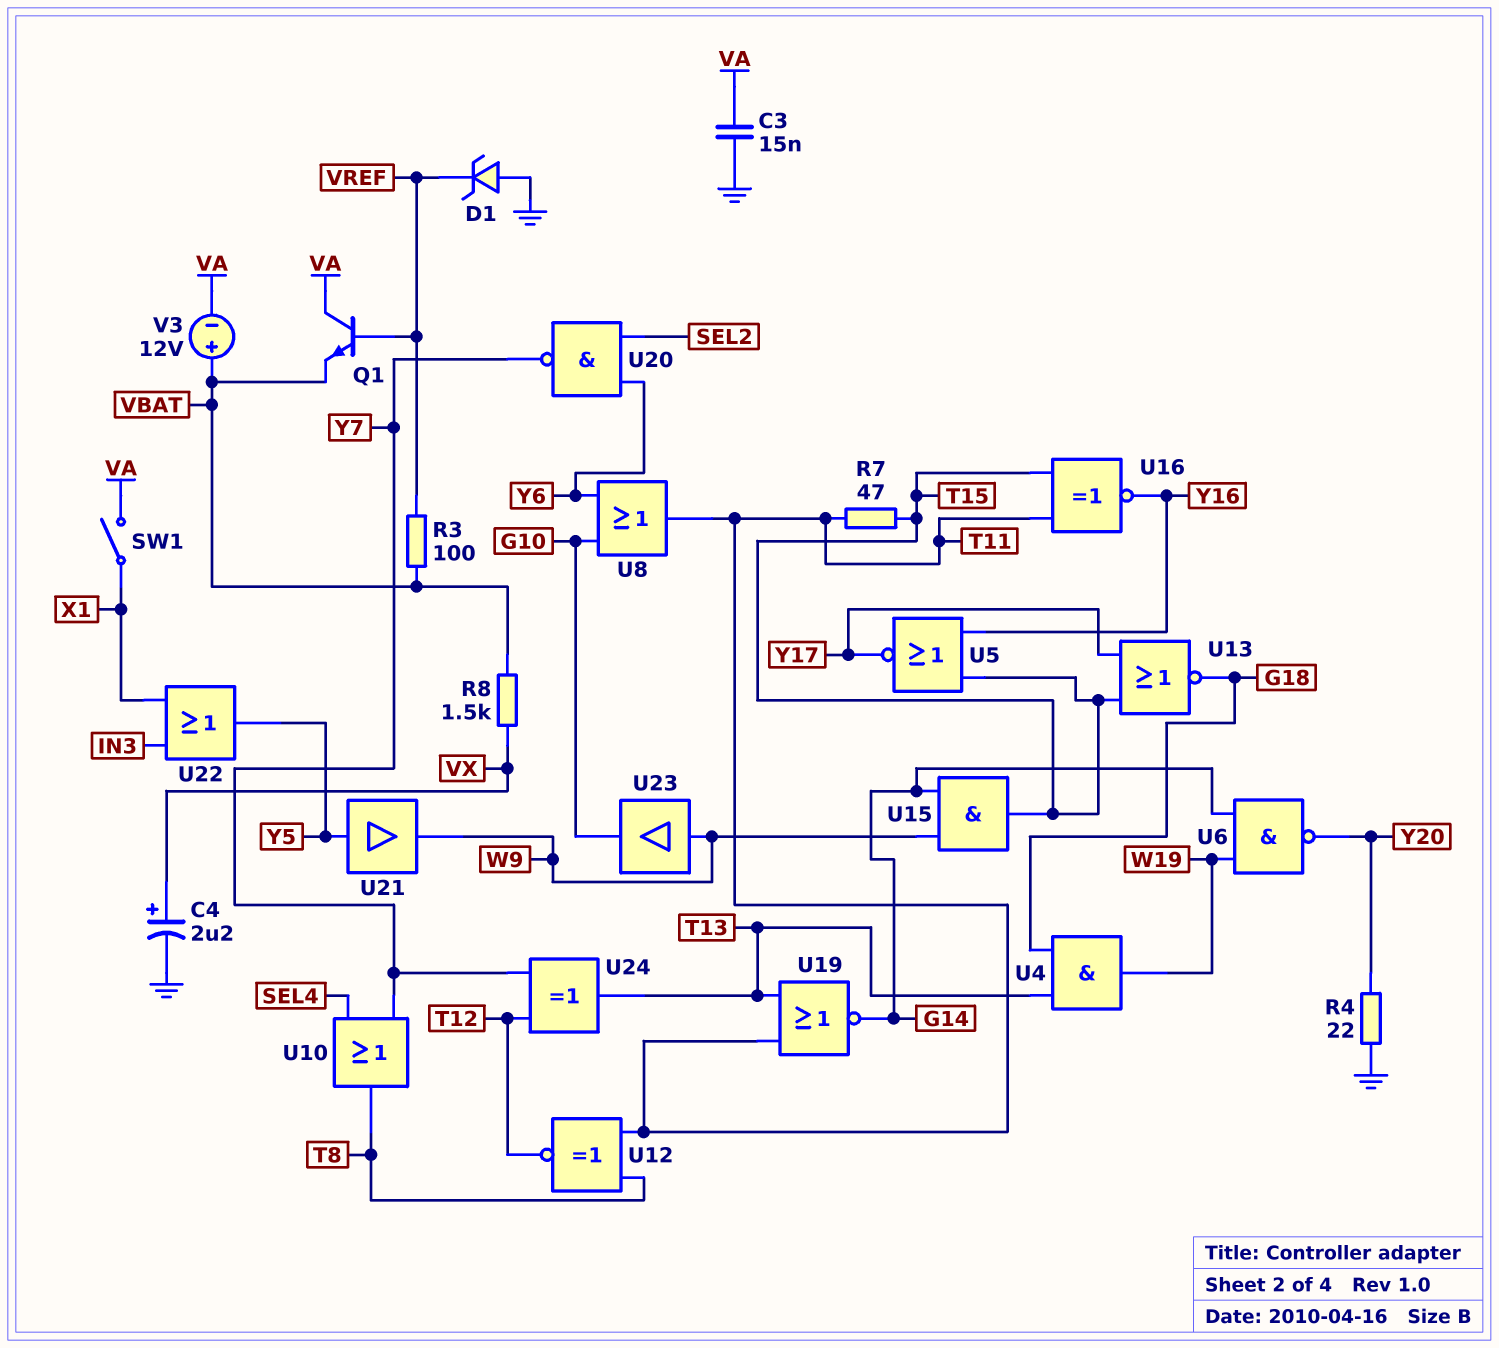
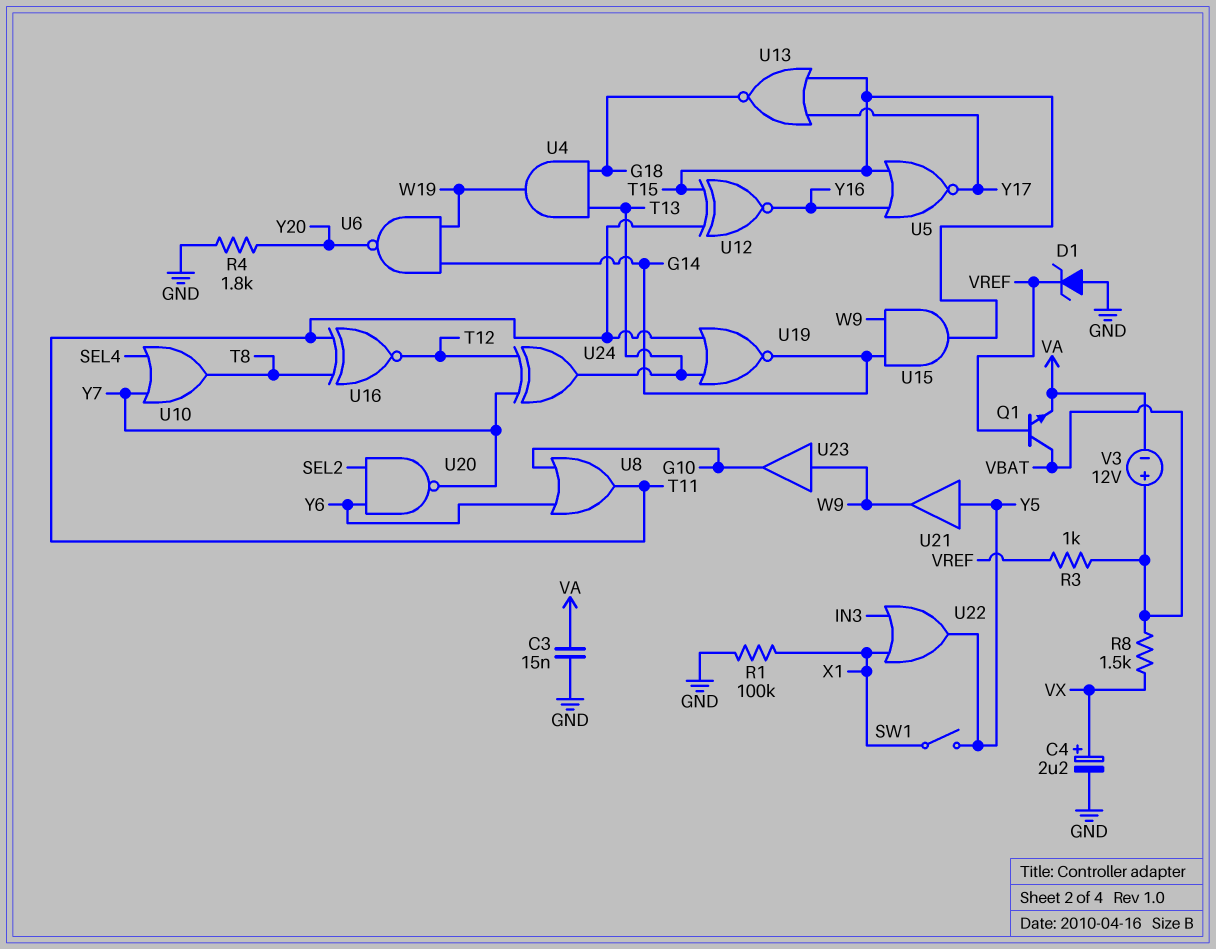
Q1: NPN (B VREF, C VA, E VBAT) -> NPN (B VREF, C VBAT, E VA)
R1: none -> 100k (GND, X1)
R3: 100 (VBAT, VREF) -> 1k (VBAT, VREF)
R4: 22 (GND, Y20) -> 1.8k (GND, Y20)
R7: 47 (T11, T15) -> none
SW1: switch (VA, X1) -> switch (X1, Y5)
U12: XNOR (in T8, in T11, out T12) -> XNOR (in T11, in T15, out Y16)
U16: XNOR (in T11, in T15, out Y16) -> XNOR (in T8, in T11, out T12)

